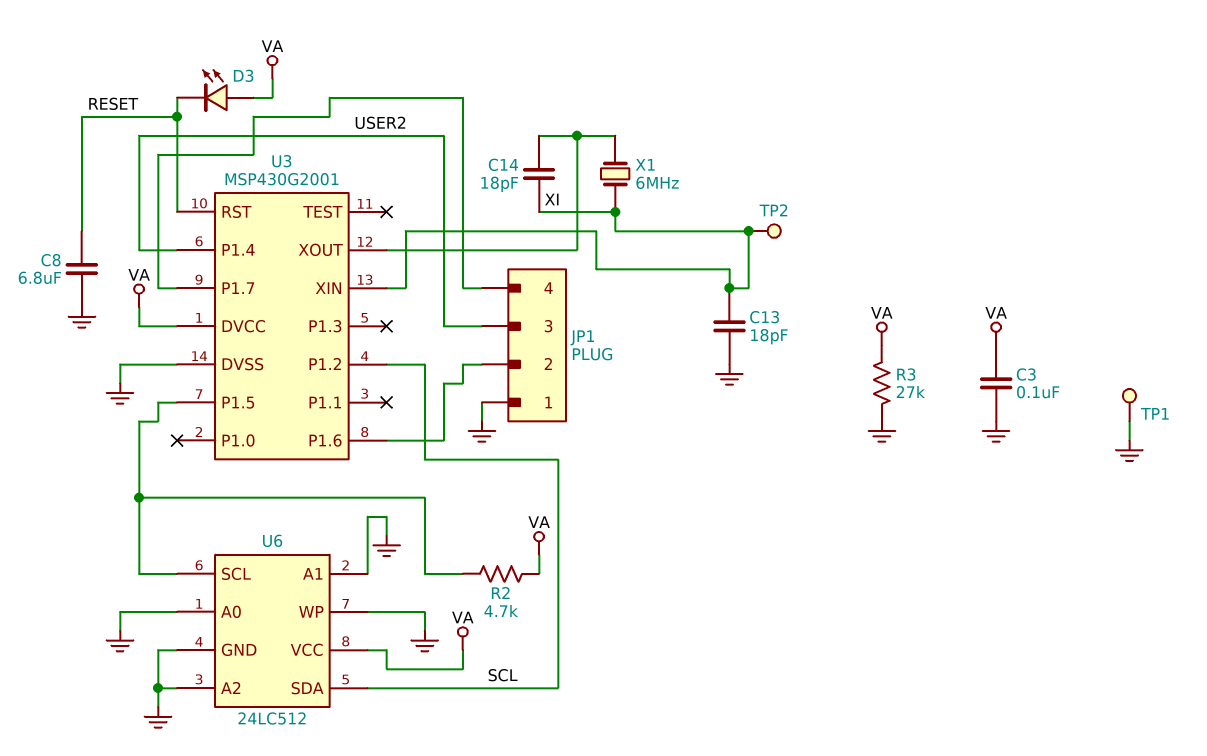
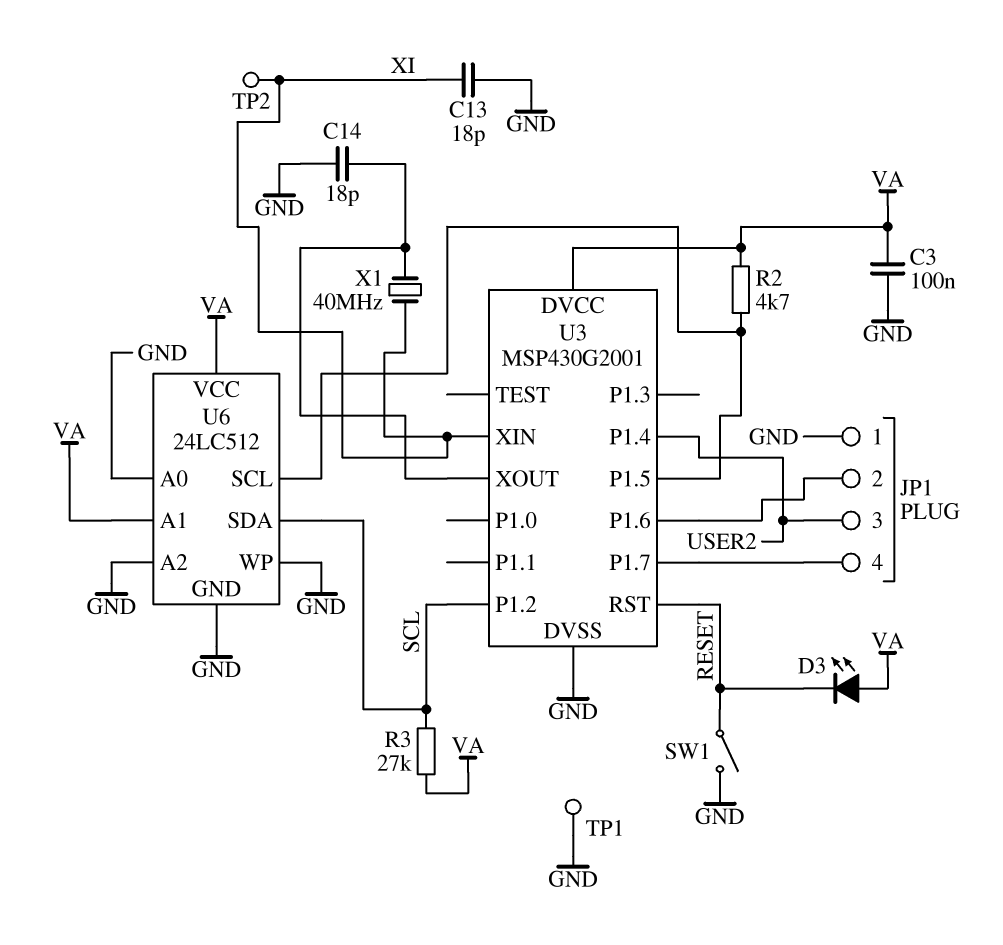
C8: 6.8uF (GND, RESET) -> none
C14: 18pF (U3/XOUT, XI) -> 18pF (GND, U3/XOUT)
R3: 27k (GND, VA) -> 27k (SCL, VA)
SW1: none -> switch (GND, RESET)
U6 pin A1: GND -> VA
X1: 6MHz (U3/XOUT, XI) -> 40MHz (U3/XOUT, XI)

